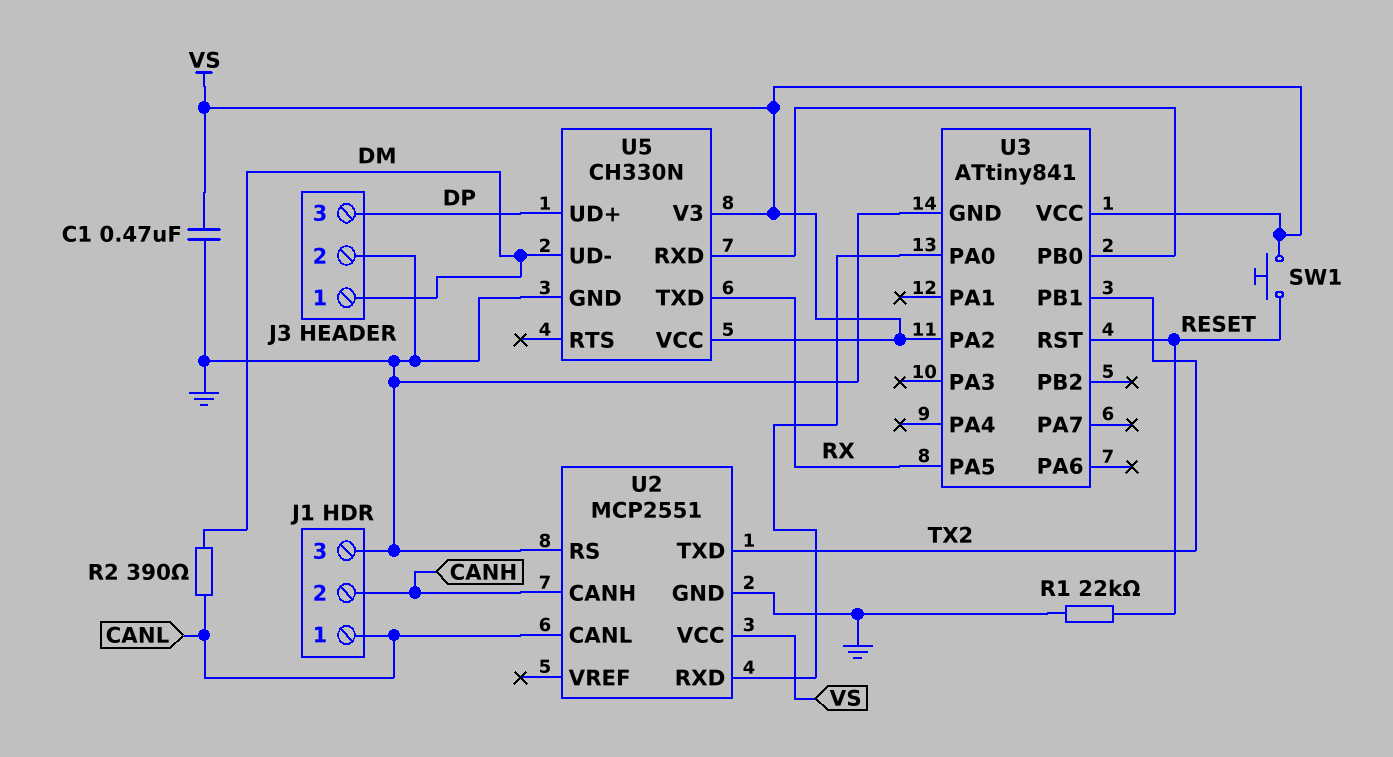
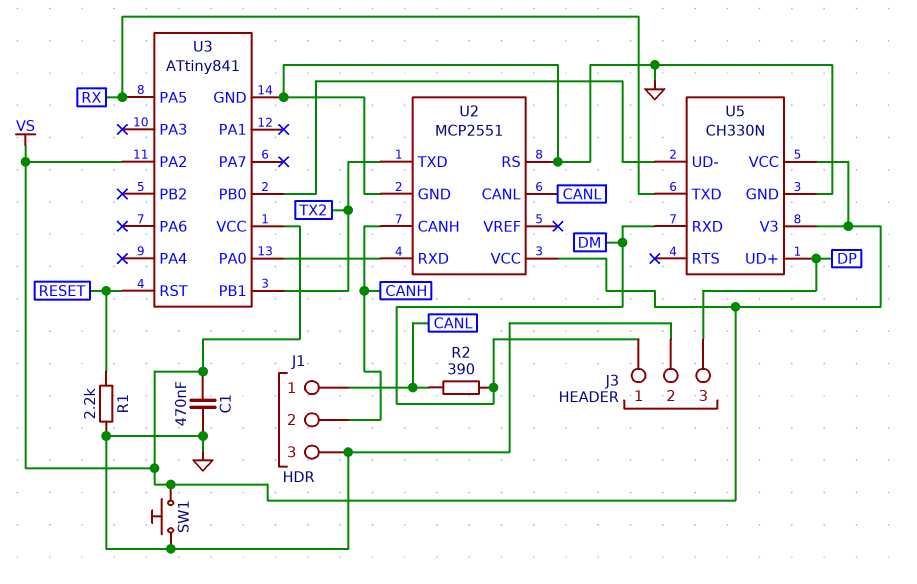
R1: 22k (GND, RESET) -> 2.2k (GND, RESET)
SW1: button (RESET, VS) -> button (GND, VS)
U5 pin RXD: U3/PB0 -> DM
U5 pin UD-: DM -> U3/PB0

